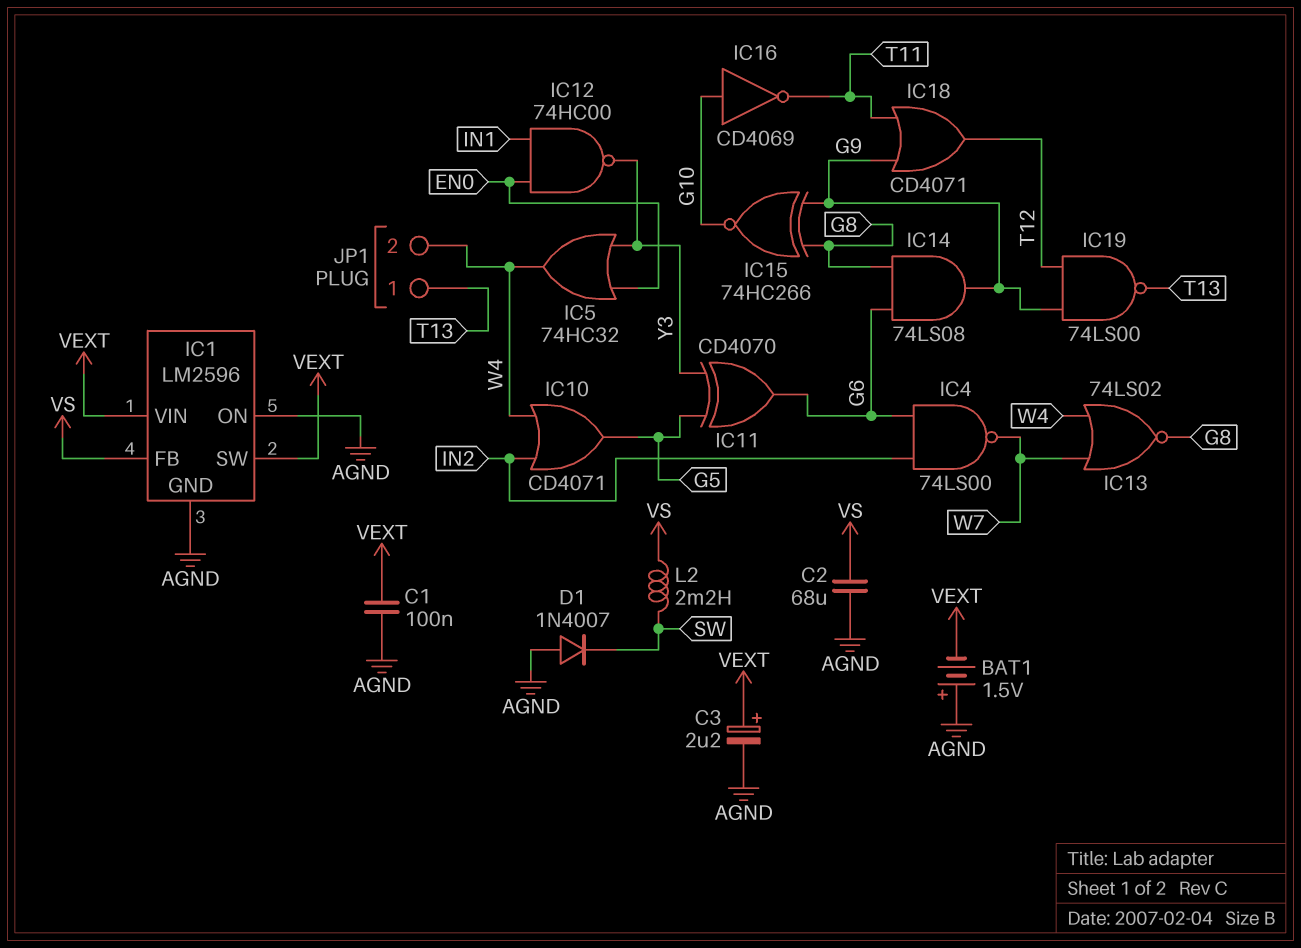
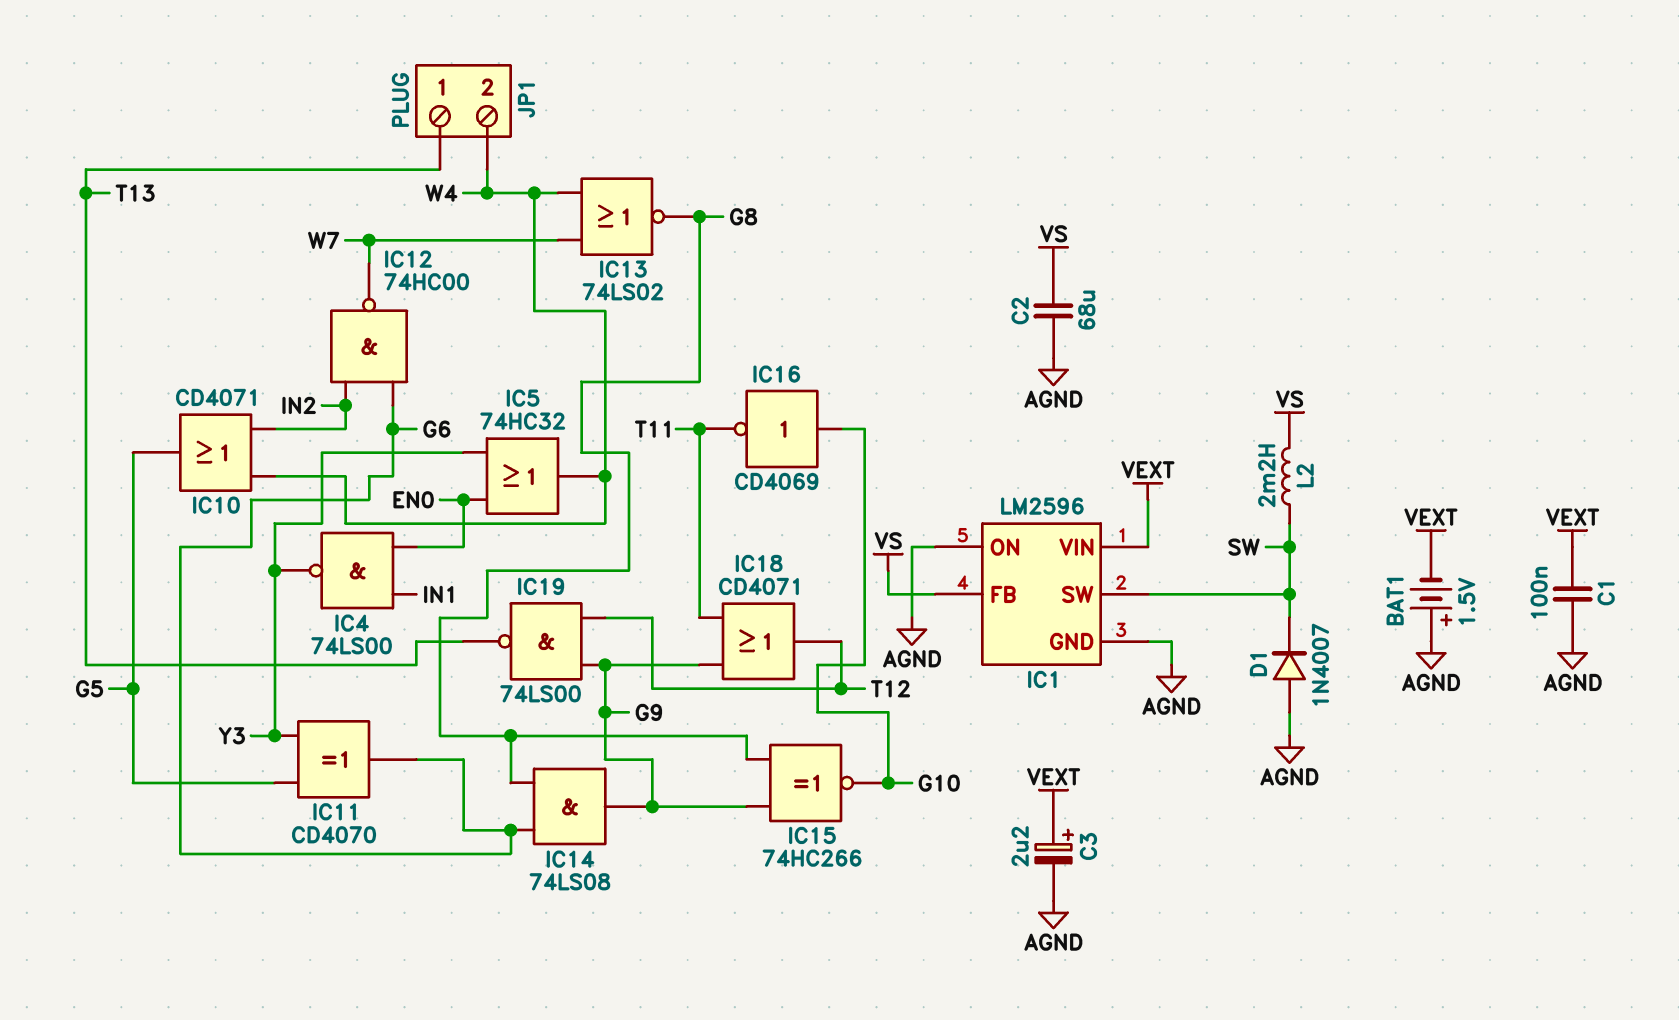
IC1 pin SW: VEXT -> SW
IC4: NAND 74LS00 (in G6, in IN2, out W7) -> NAND 74LS00 (in EN0, in IN1, out Y3)
IC12: NAND 74HC00 (in EN0, in IN1, out Y3) -> NAND 74HC00 (in G6, in IN2, out W7)

